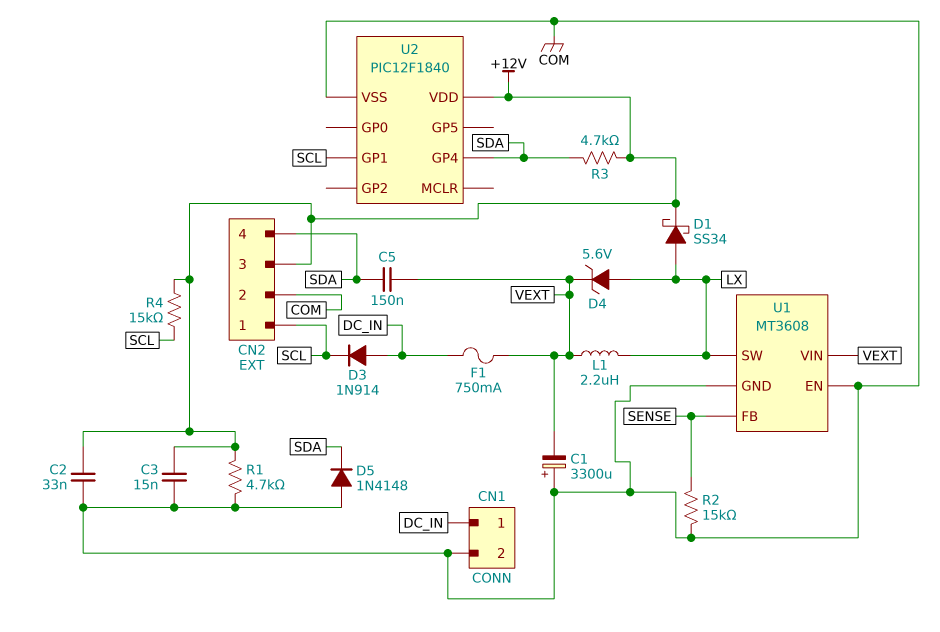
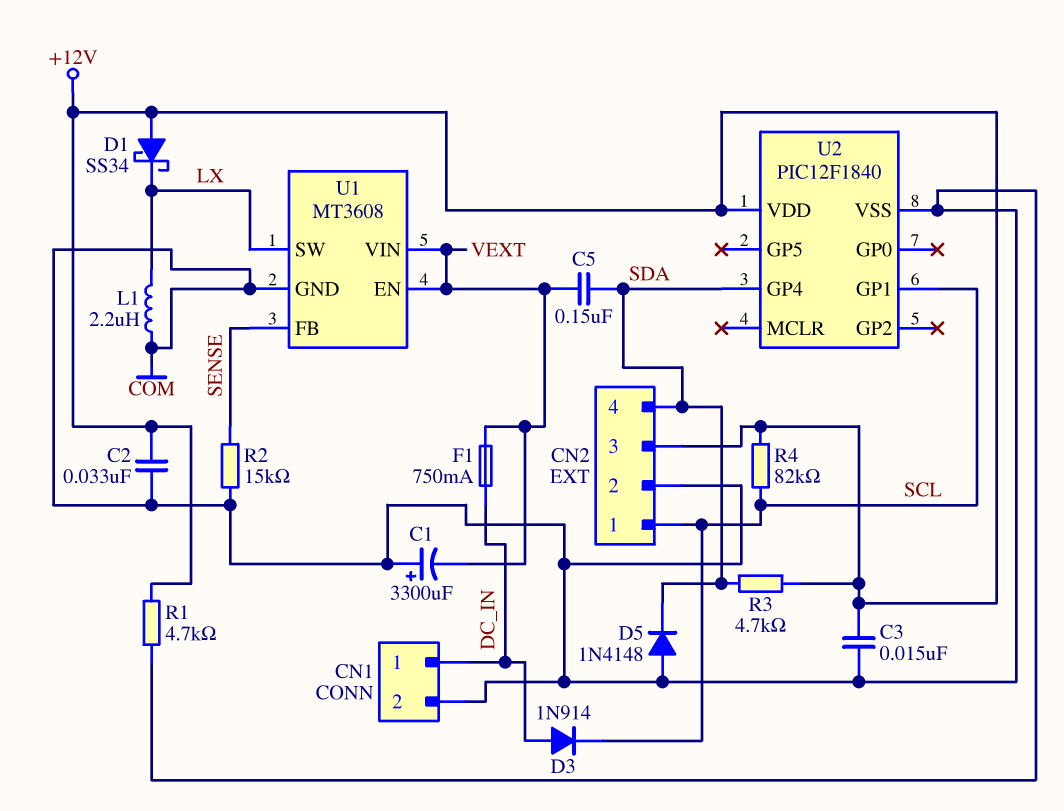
D1: schottky SS34 (A LX, K +12V) -> schottky SS34 (A +12V, K LX)
D4: zener 5.6V (A LX, K VEXT) -> none
L1: 2.2uH (LX, VEXT) -> 2.2uH (COM, LX)
R4: 15k (+12V, SCL) -> 82k (+12V, SCL)
U1 pin EN: COM -> VEXT

